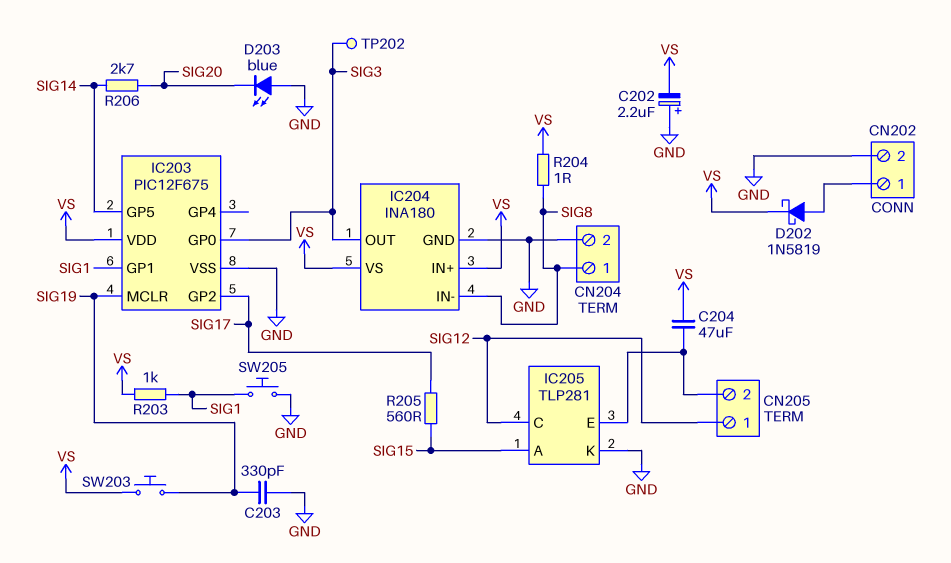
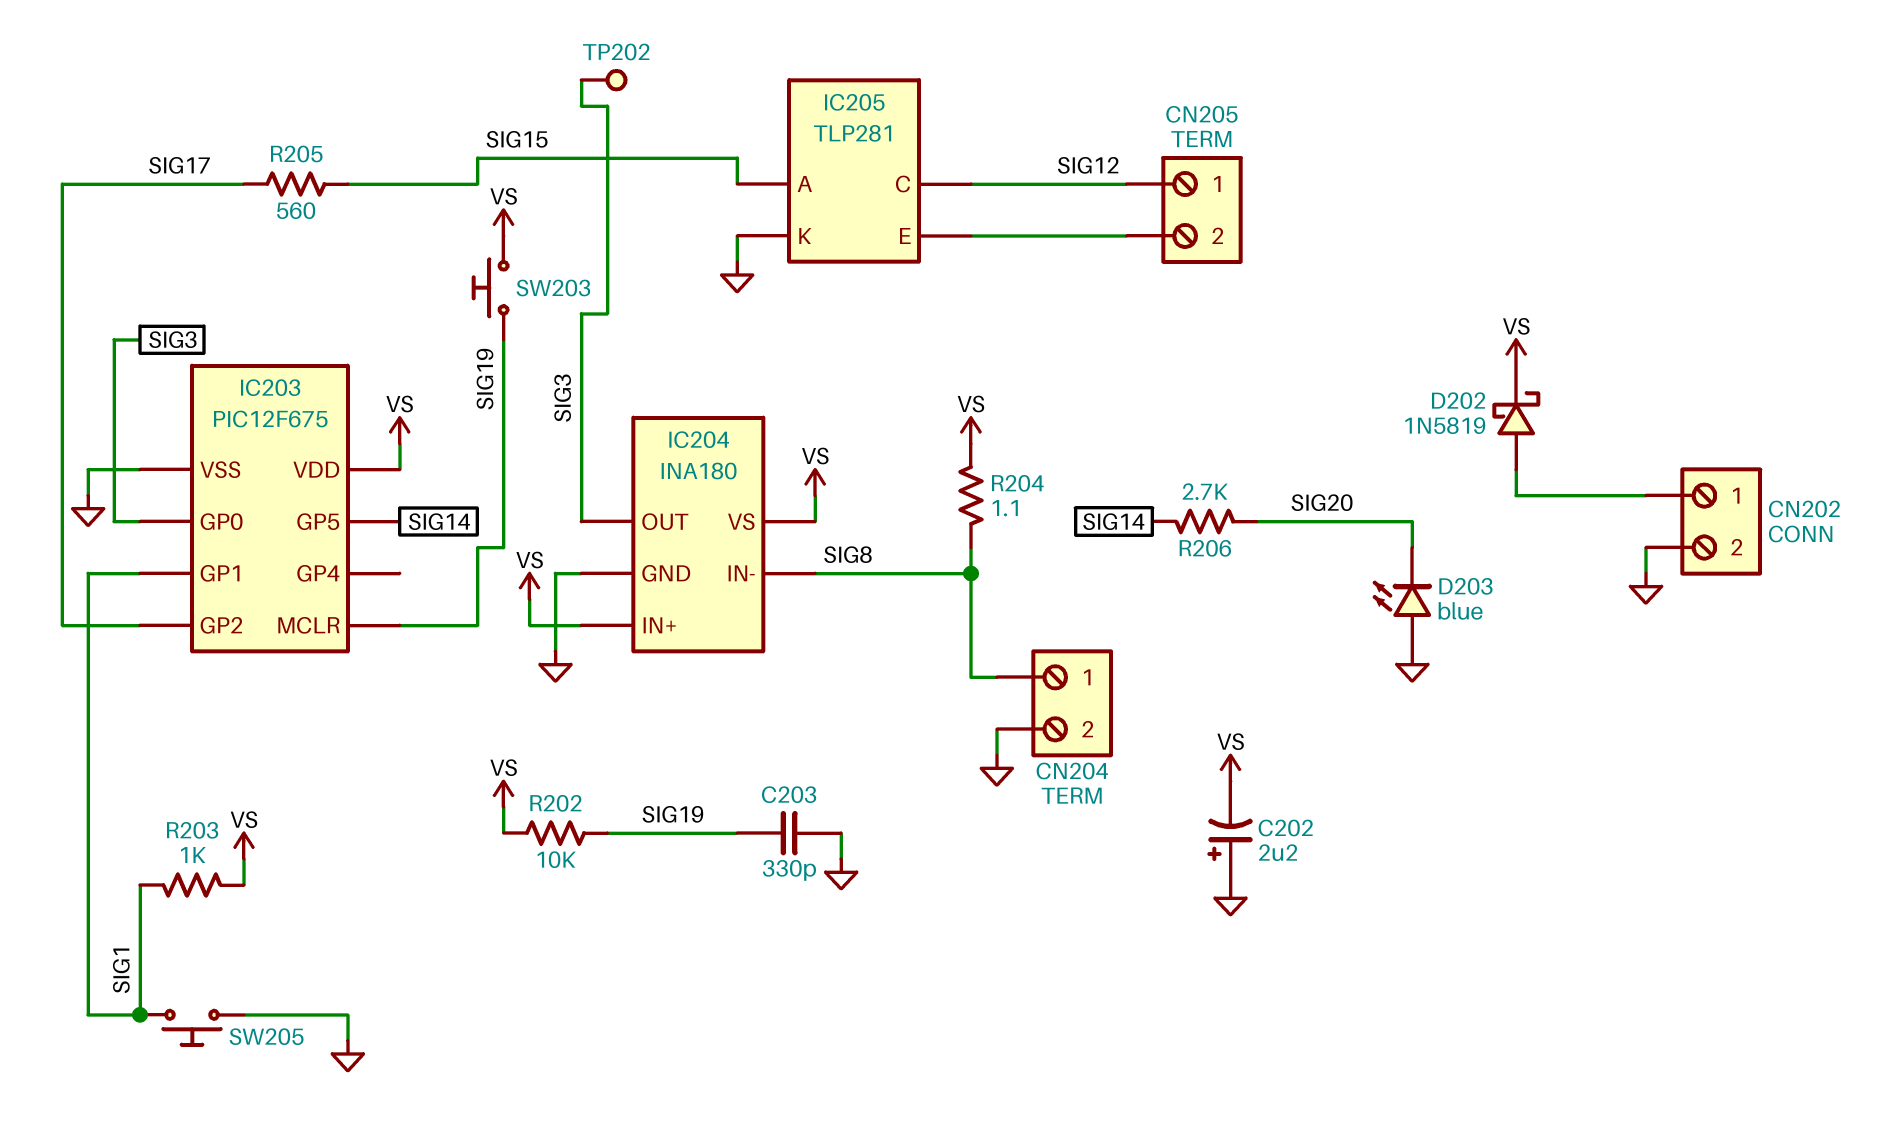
C204: 47uF (CN205/2, VS) -> none
R202: none -> 10k (SIG19, VS)
R204: 1 (SIG8, VS) -> 1.1 (SIG8, VS)

